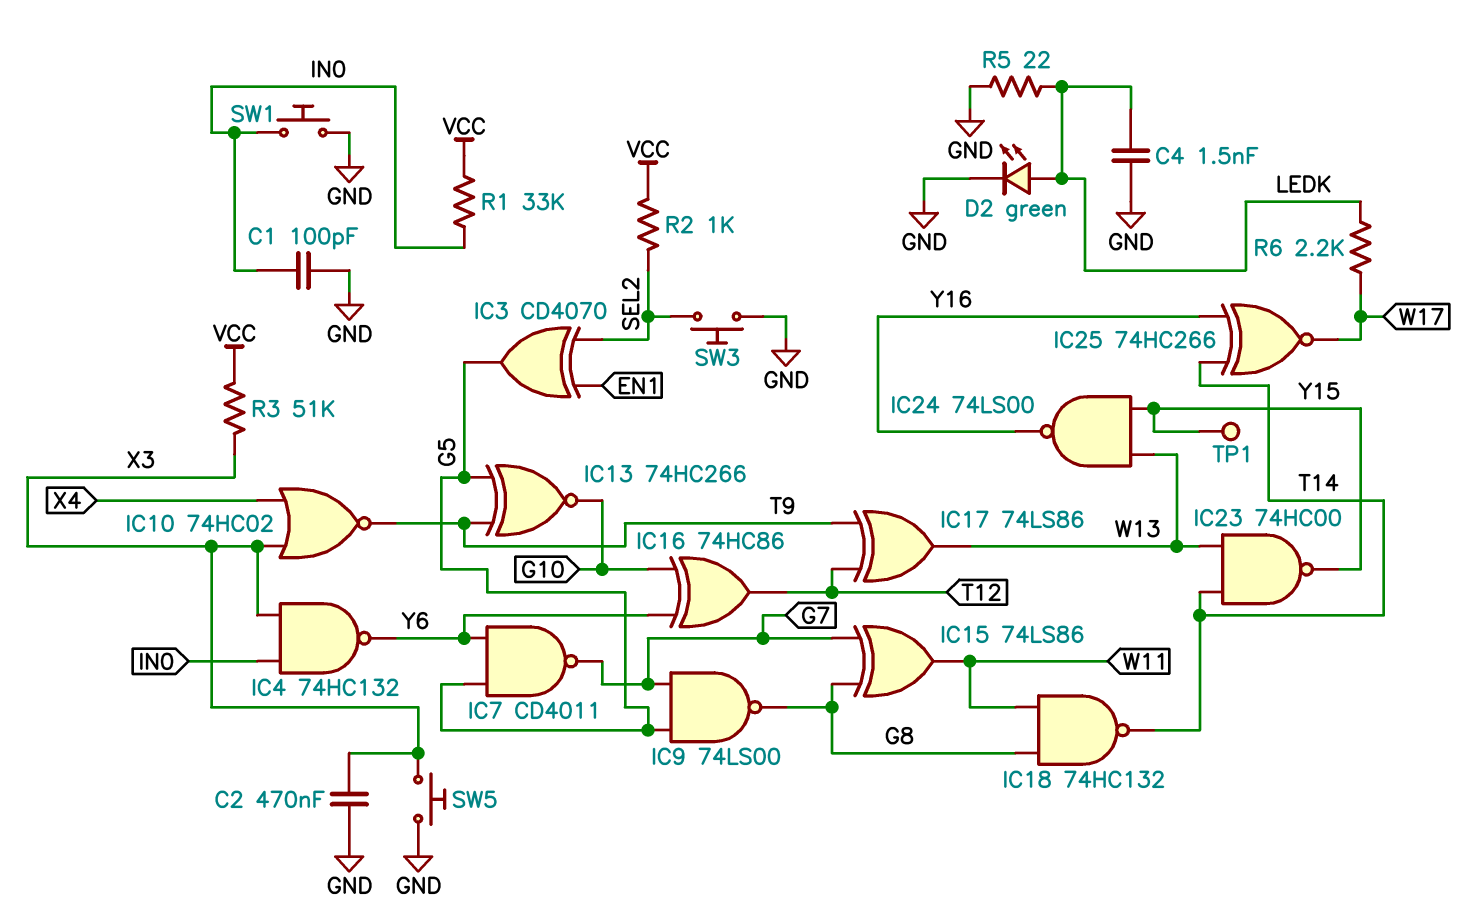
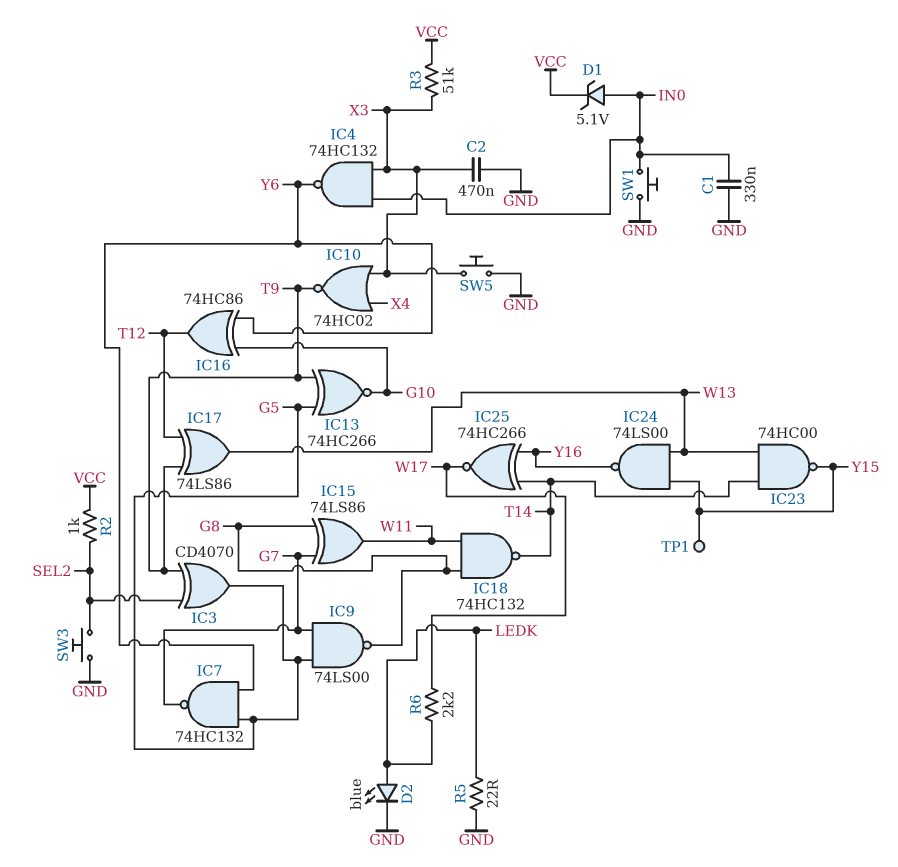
C1: 100pF (GND, IN0) -> 330nF (GND, IN0)
C4: 1.5nF (GND, LEDK) -> none
D1: none -> zener 5.1V (A IN0, K VCC)
D2: LED green (A LEDK, K GND) -> LED blue (A LEDK, K GND)
IC3: XOR CD4070 (in EN1, in SEL2, out G5) -> XOR CD4070 (in SEL2, in T9, out G5)
IC7: NAND CD4011 (in G5, in Y6, out G7) -> NAND 74HC132 (in G5, in Y6, out G7)
R1: 33k (IN0, VCC) -> none

